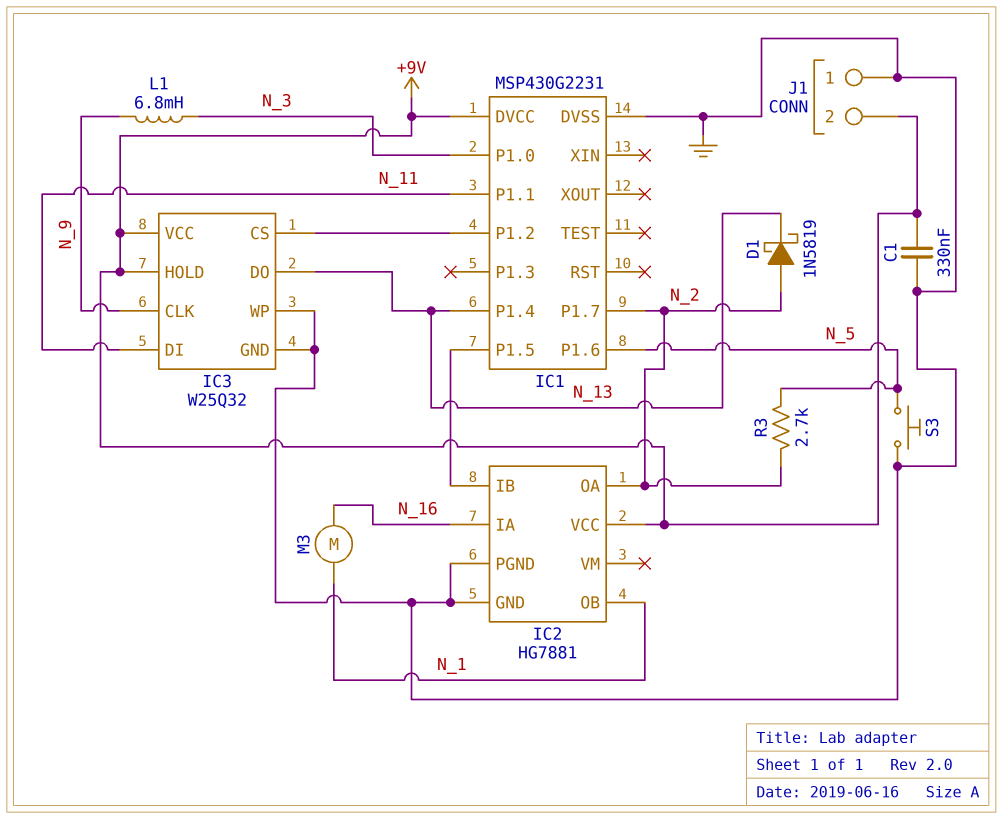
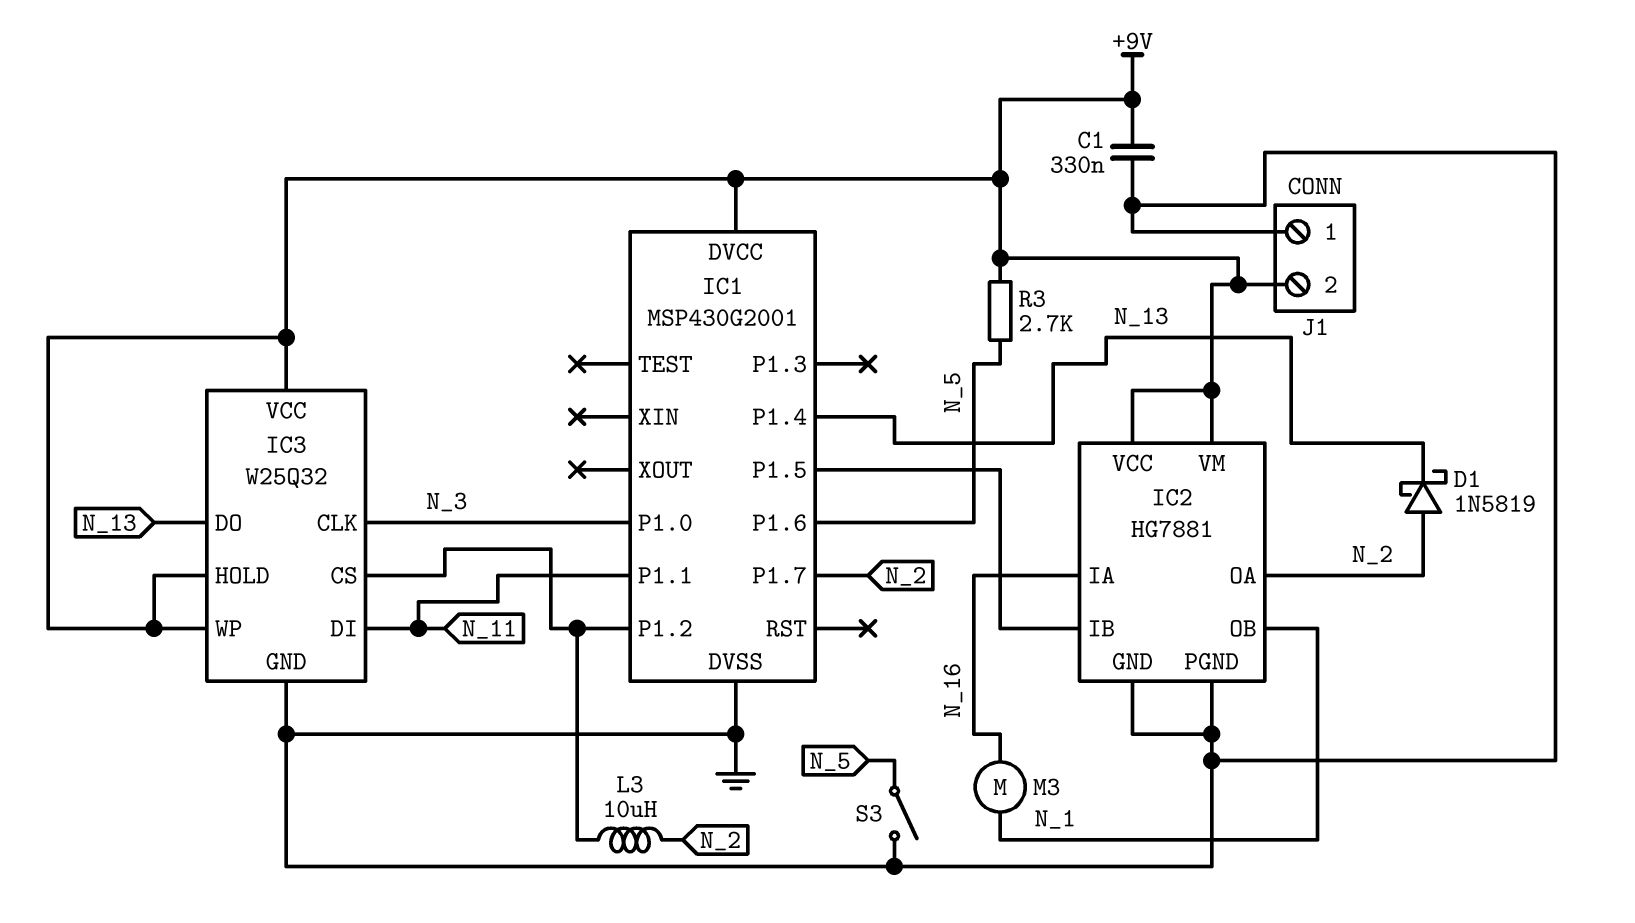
IC1: MSP430G2231 -> MSP430G2001
IC2 pin VM: none -> +9V
IC3 pin CLK: N_9 -> N_3
IC3 pin WP: GND -> +9V
L1: 6.8mH (N_3, N_9) -> none
L3: none -> 10uH (IC1/P1.2, N_2)
R3: 2.7k (N_2, N_5) -> 2.7k (+9V, N_5)
S3: button (GND, N_5) -> switch (GND, N_5)

